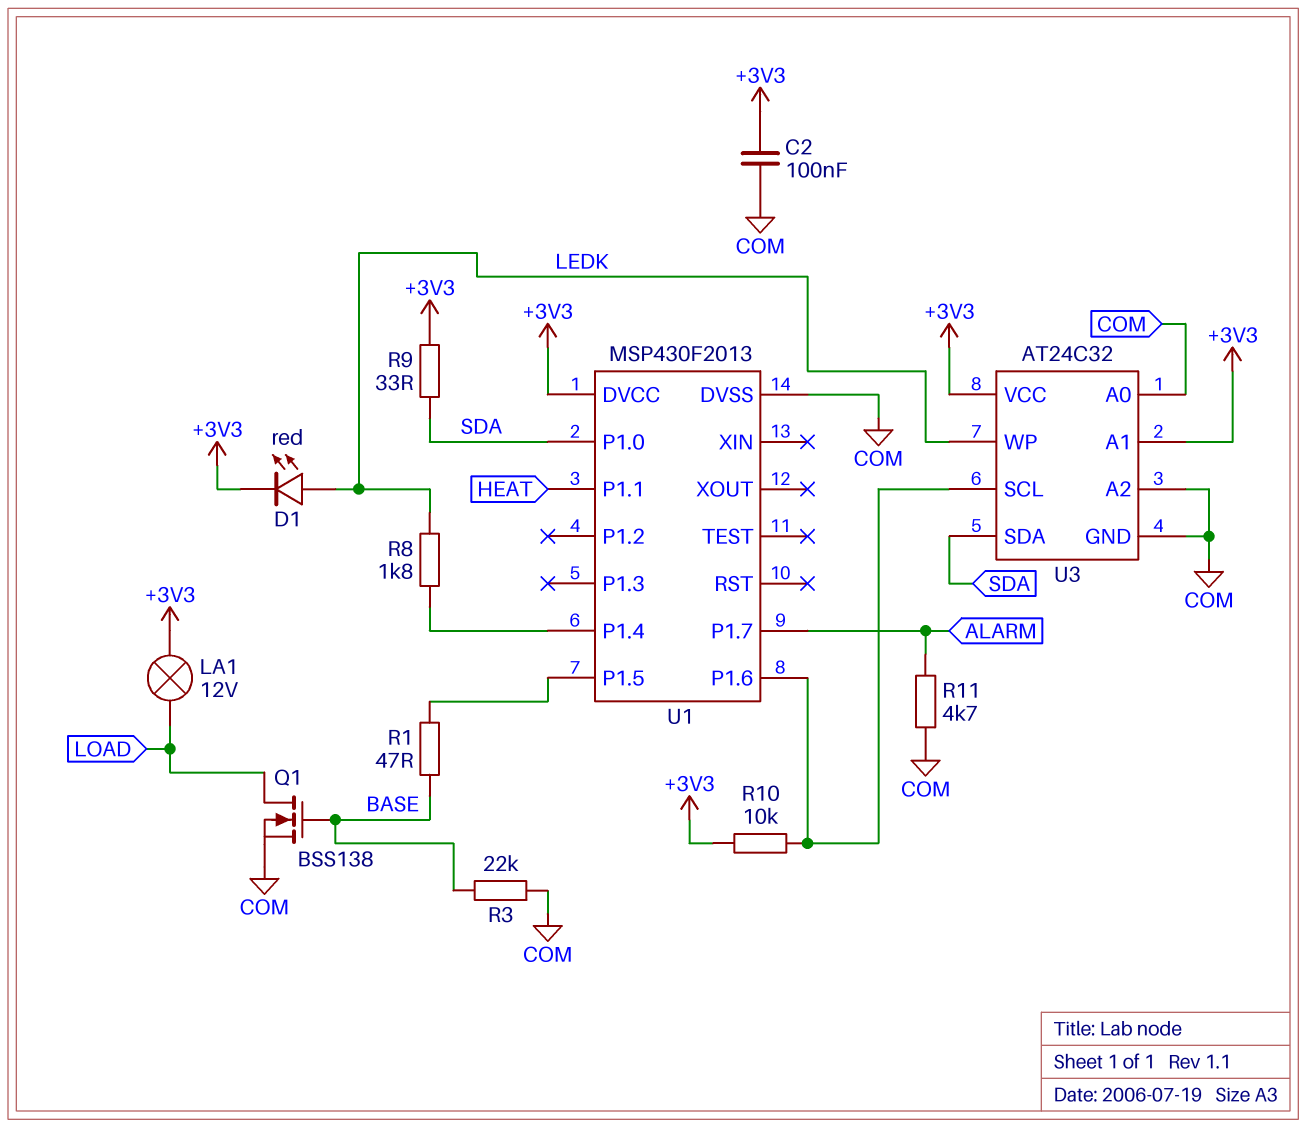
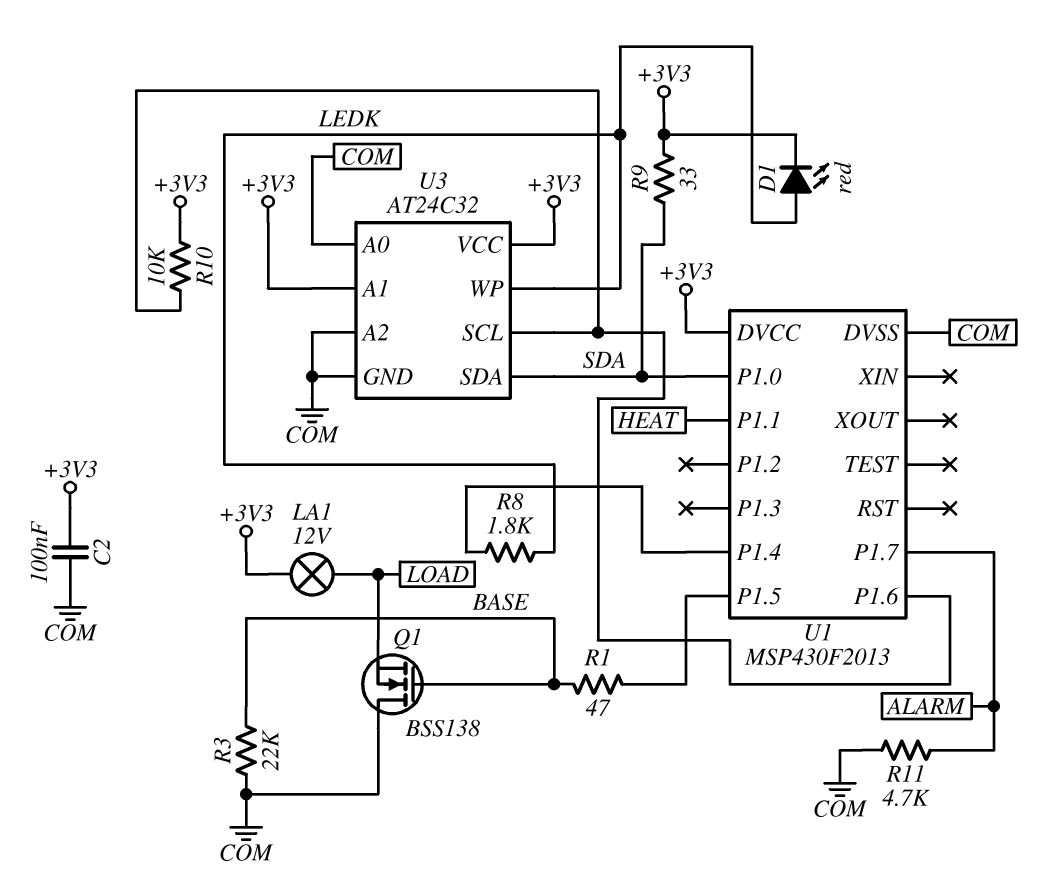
Q1: NMOS BSS138 (G BASE, D LOAD, S COM) -> NMOS BSS138 (G BASE, D COM, S LOAD)

